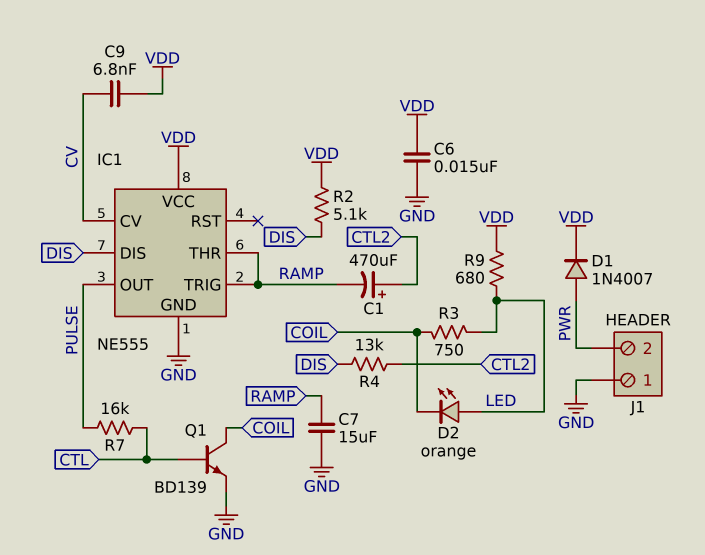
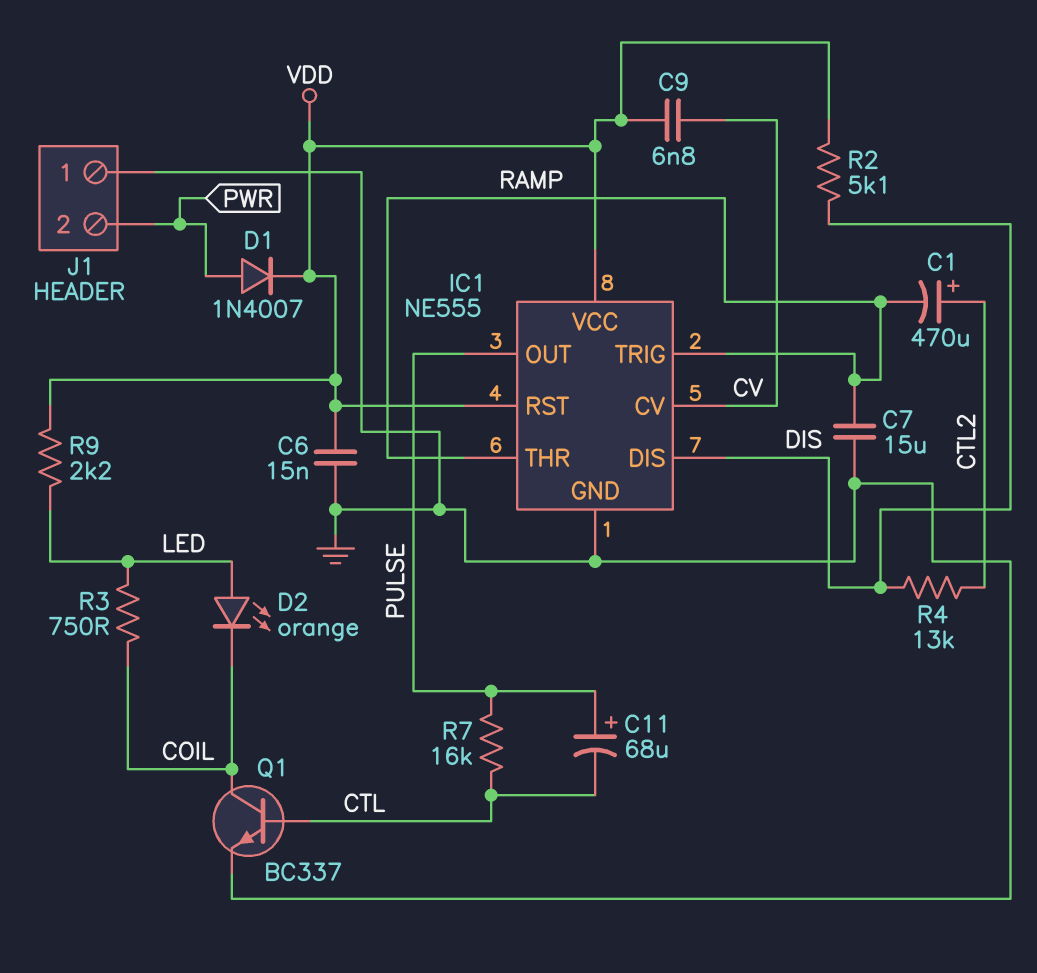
C11: none -> 68uF (plus PULSE, minus CTL)
IC1 pin RST: none -> VDD
Q1: NPN BD139 (B CTL, C COIL, E GND) -> NPN BC337 (B CTL, C COIL, E GND)
R9: 680 (LED, VDD) -> 2.2k (LED, VDD)

